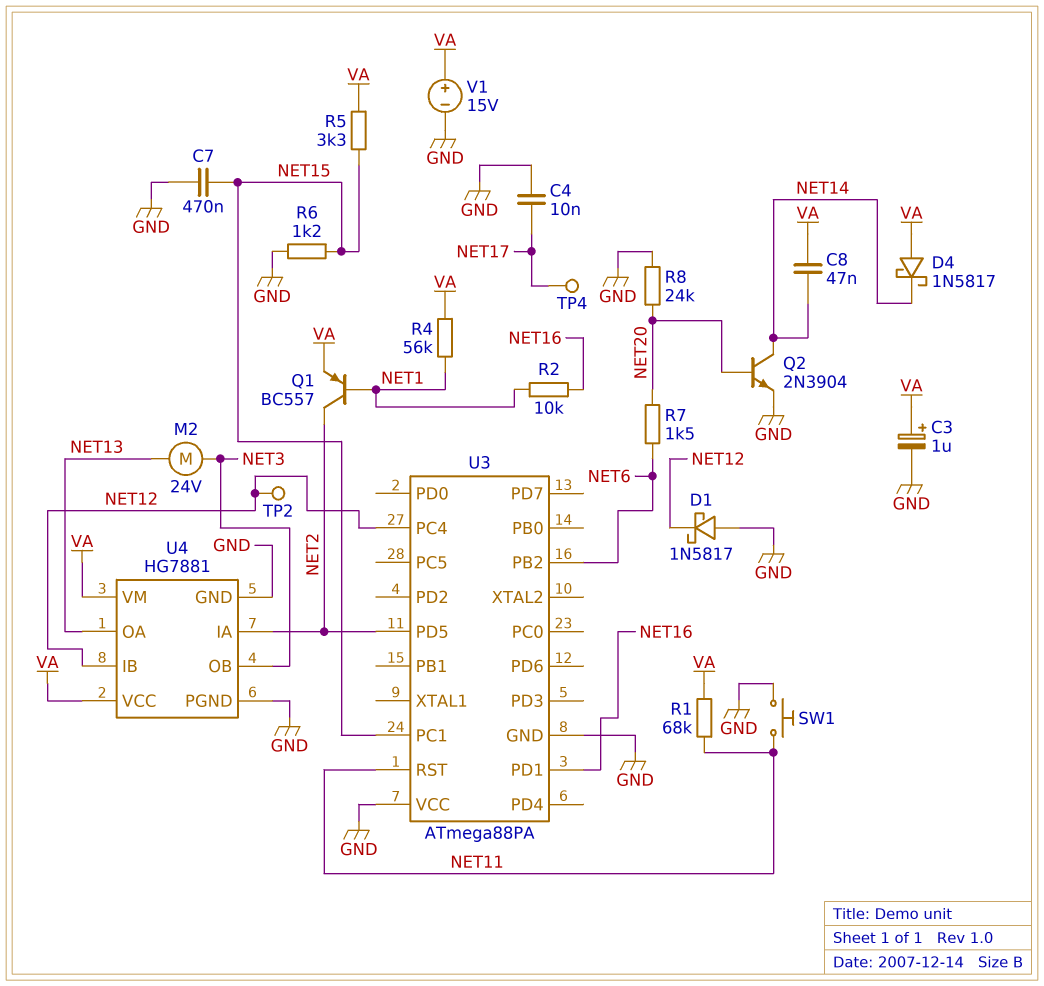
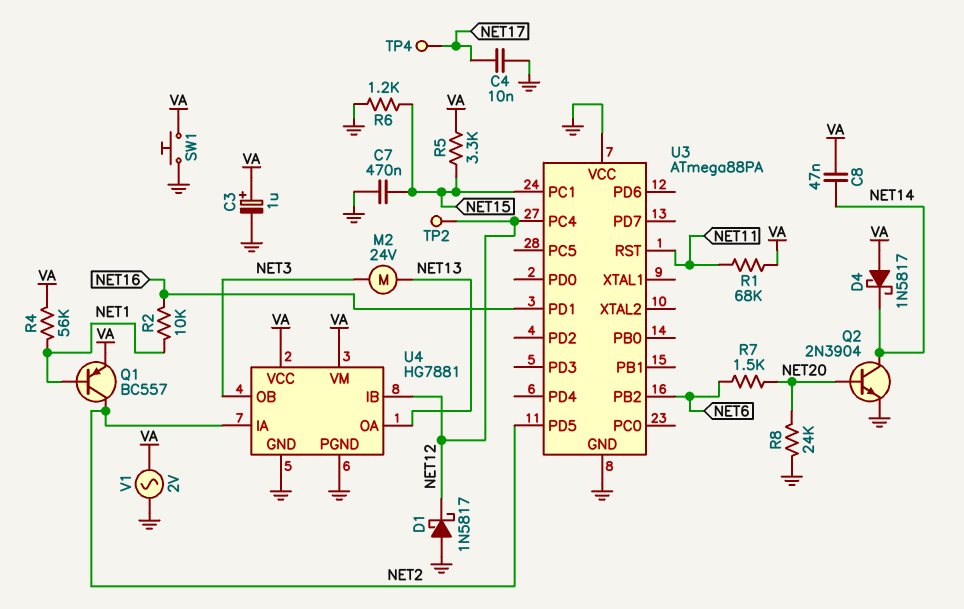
SW1: button (GND, NET11) -> button (GND, VA)
V1: 15V (plus VA, minus GND) -> AC 2V (GND, VA)

